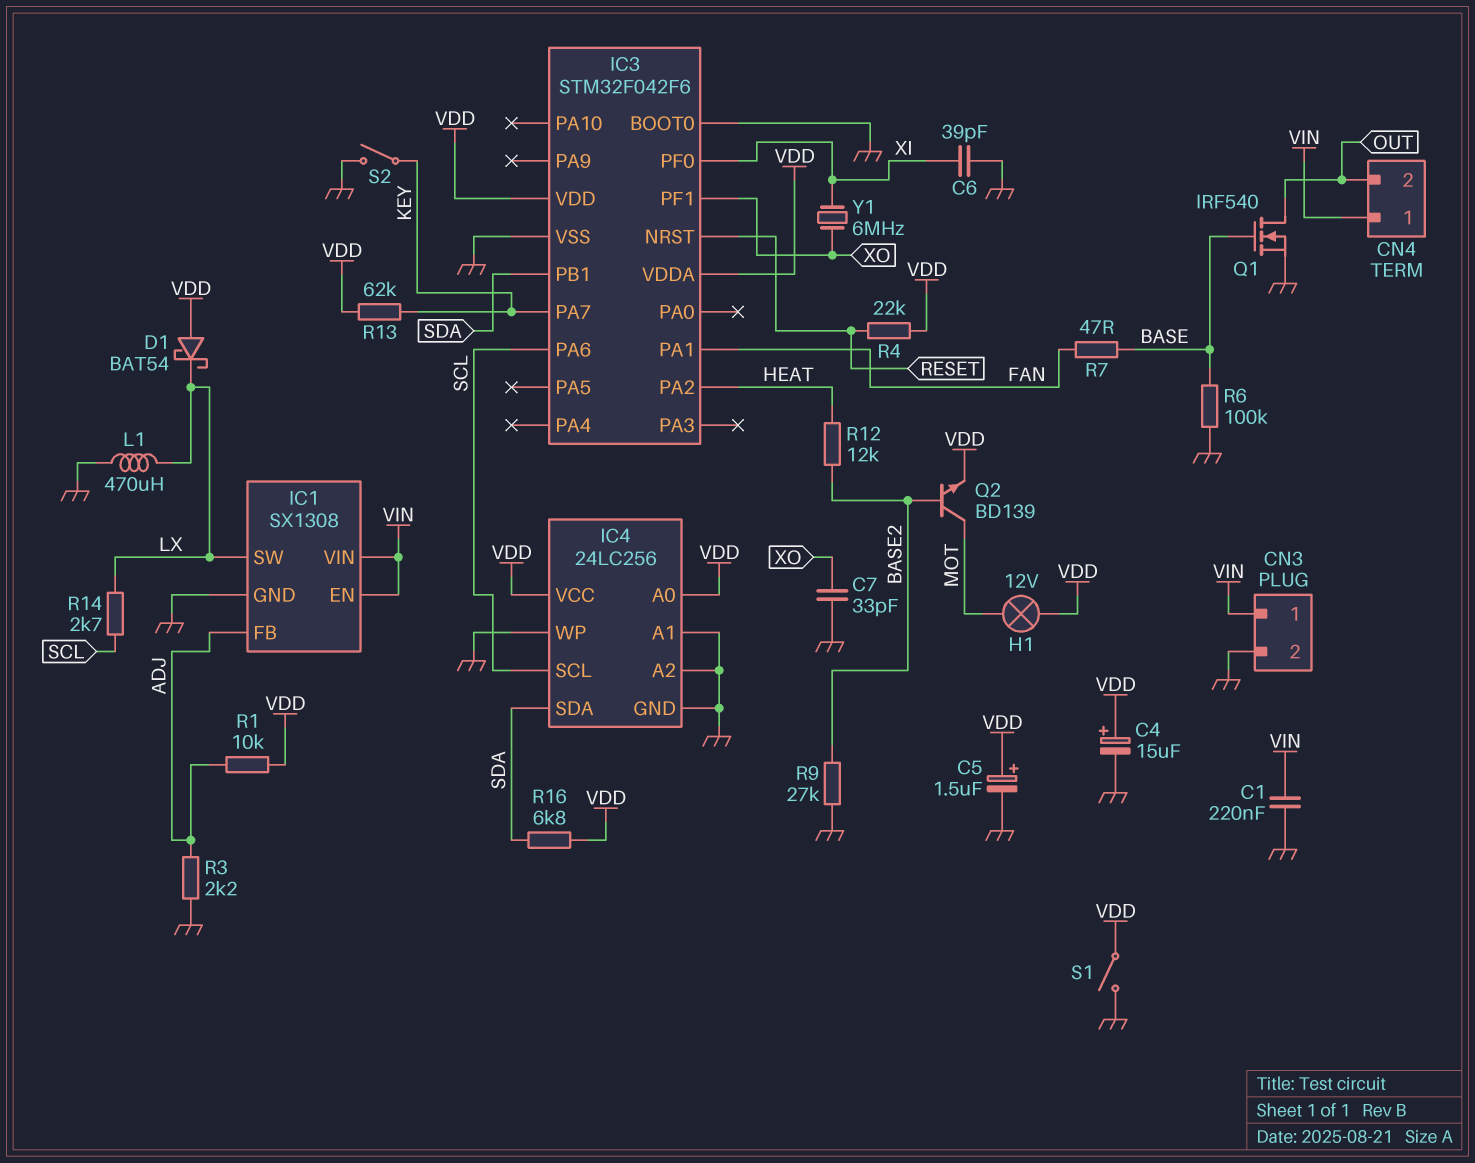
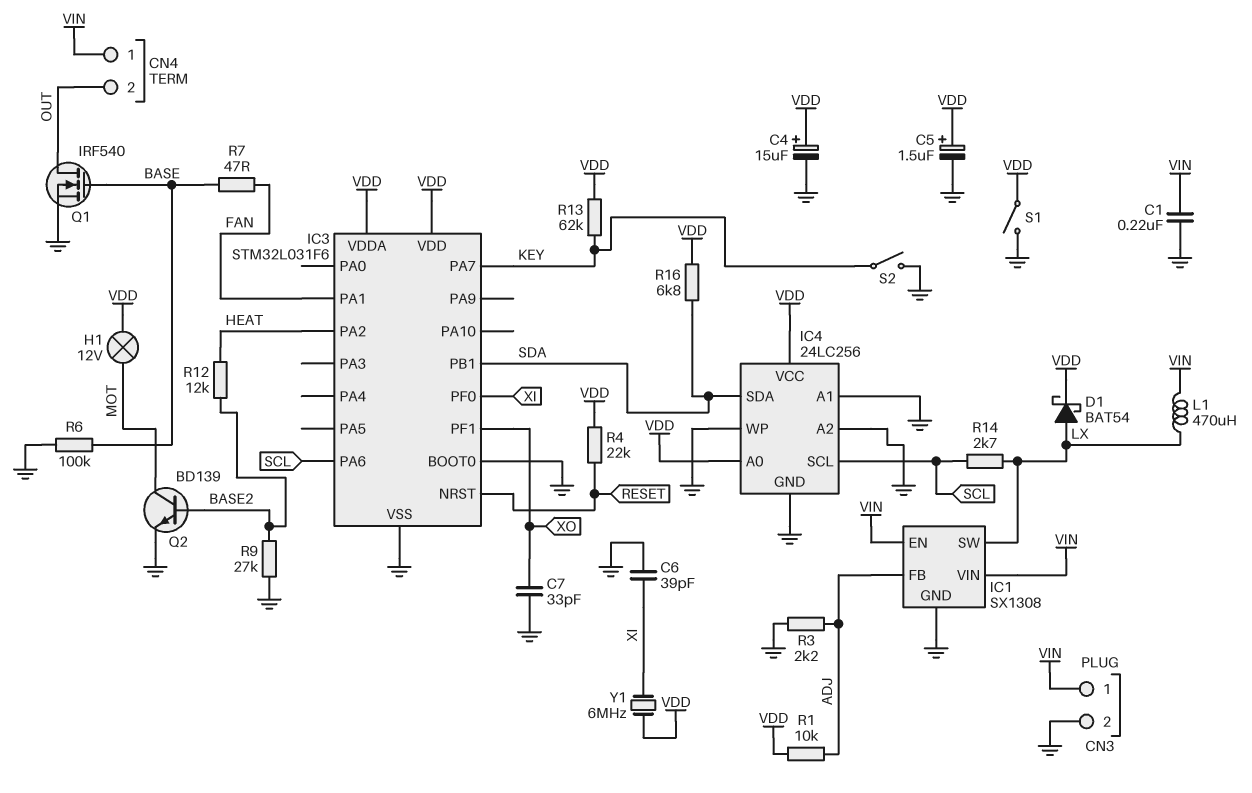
D1: schottky BAT54 (A VDD, K LX) -> schottky BAT54 (A LX, K VDD)
IC3: STM32F042F6 -> STM32L031F6
L1: 470uH (GND, LX) -> 470uH (LX, VIN)
Q2: NPN BD139 (B BASE2, C MOT, E VDD) -> NPN BD139 (B BASE2, C MOT, E GND)
Y1: 6MHz (XI, XO) -> 6MHz (VDD, XI)

